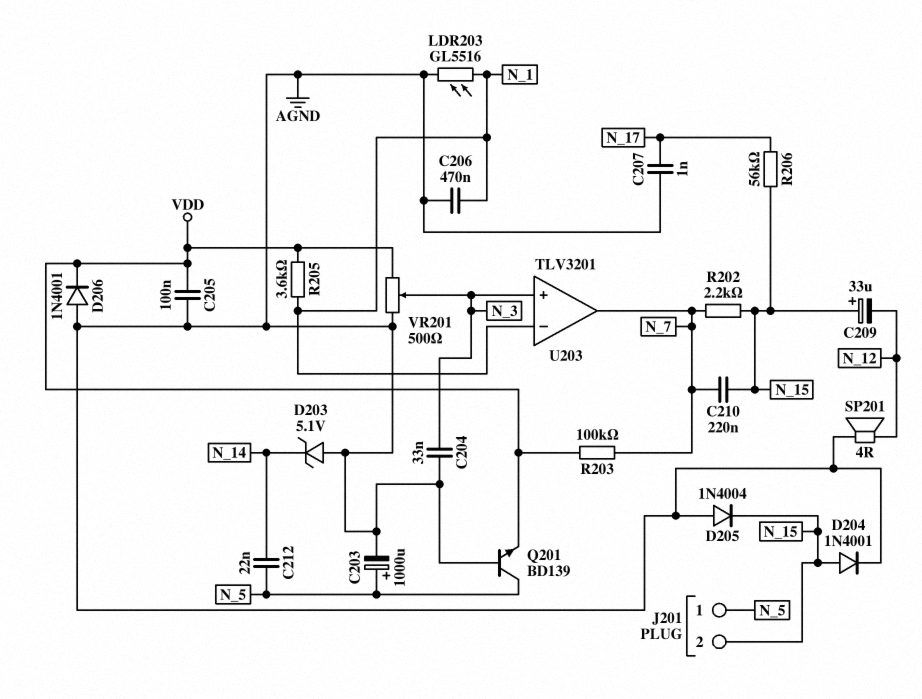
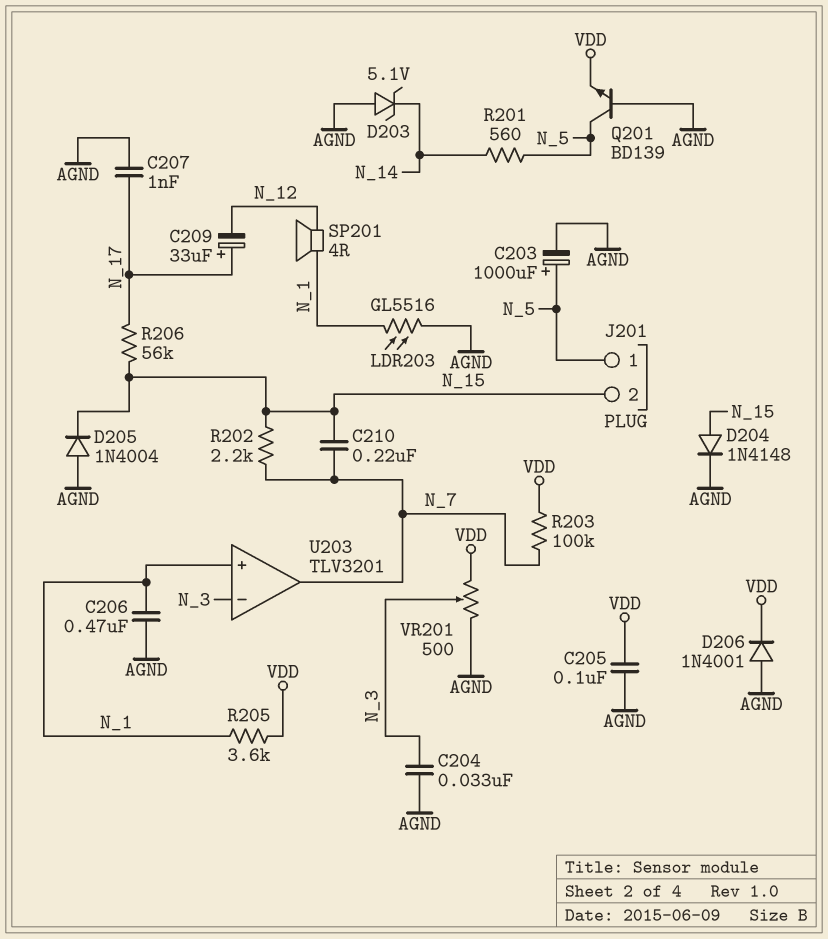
C209: 33uF (plus N_15, minus N_12) -> 33uF (plus N_17, minus N_12)
C212: 22nF (N_5, N_14) -> none
D204: diode 1N4001 (A N_15, K AGND) -> diode 1N4148 (A N_15, K AGND)
R201: none -> 560 (N_5, N_14)
SP201: speaker 4R (AGND, N_12) -> speaker 4R (N_1, N_12)
U203 pin in+: N_3 -> N_1
U203 pin in-: N_1 -> N_3

